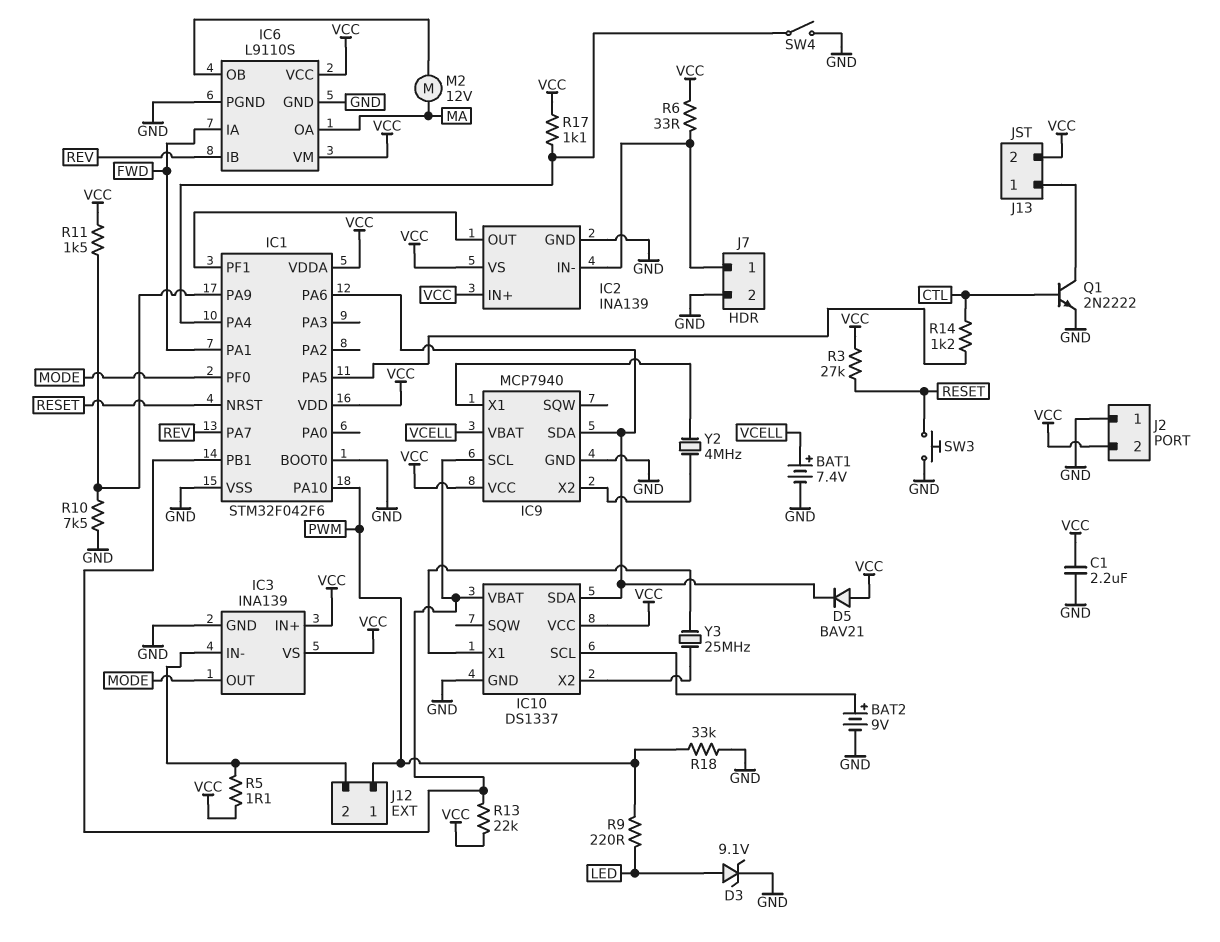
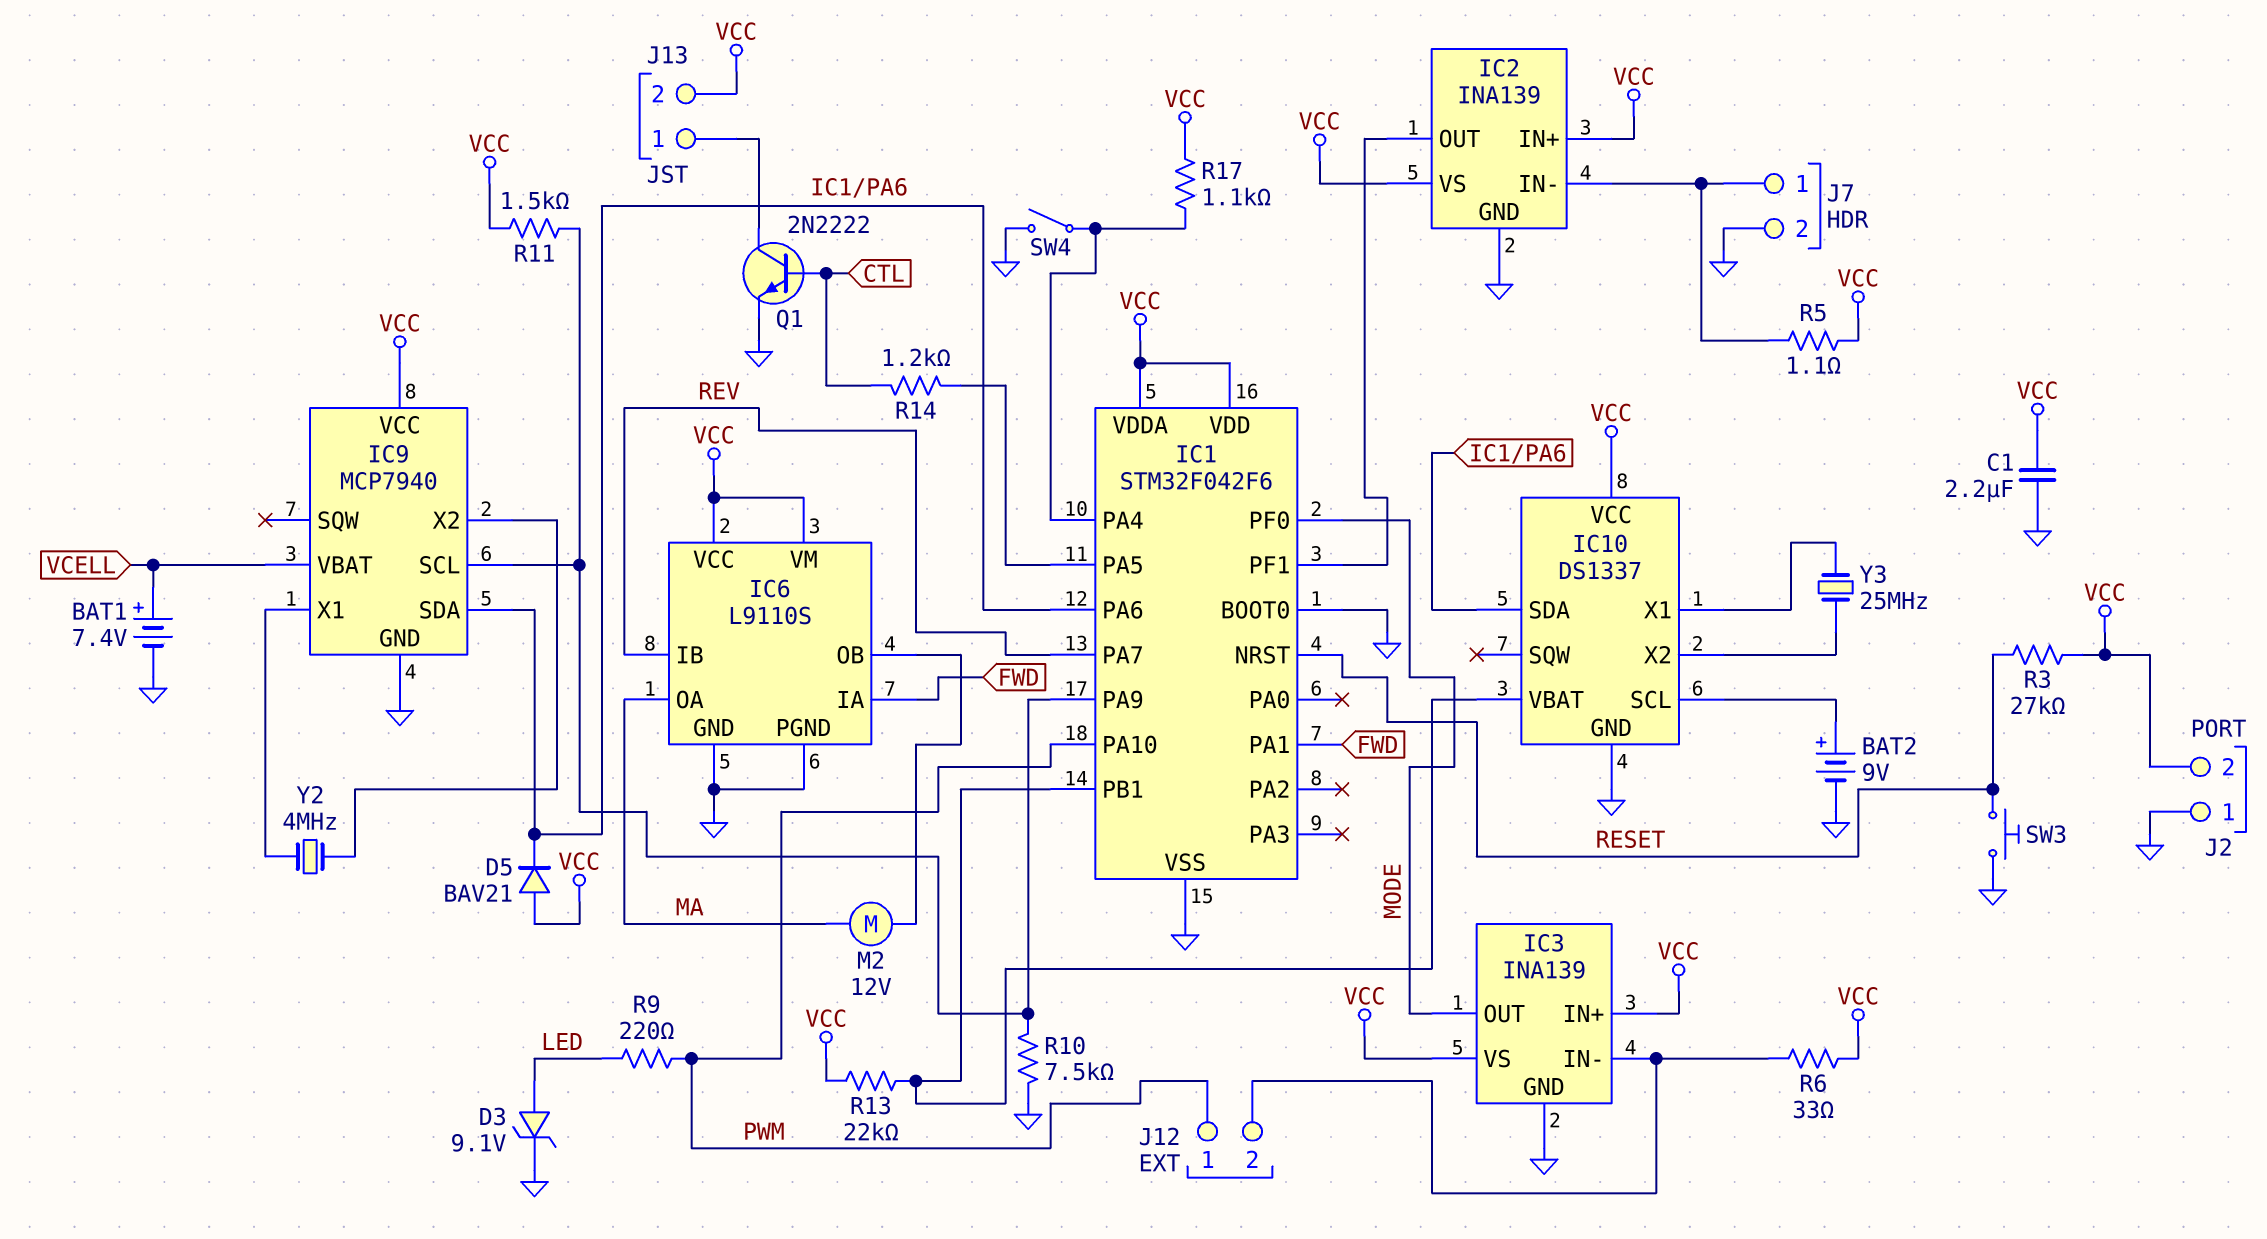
IC9 pin SCL: IC1/PB1 -> IC1/PA9
R5: 1.1 (IC3/IN-, VCC) -> 1.1 (IC2/IN-, VCC)
R6: 33 (IC2/IN-, VCC) -> 33 (IC3/IN-, VCC)
R18: 33k (GND, PWM) -> none

